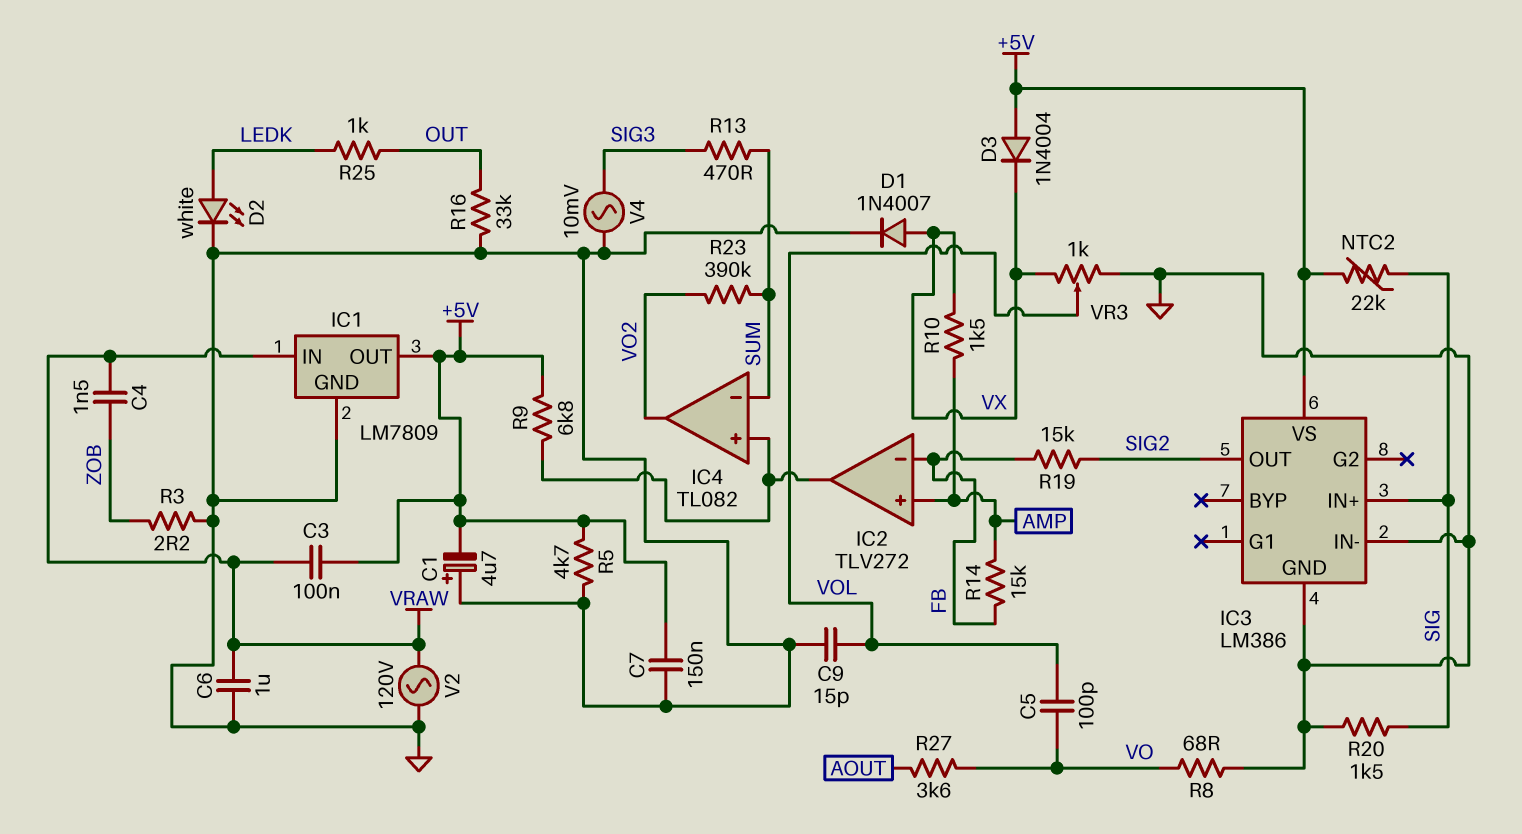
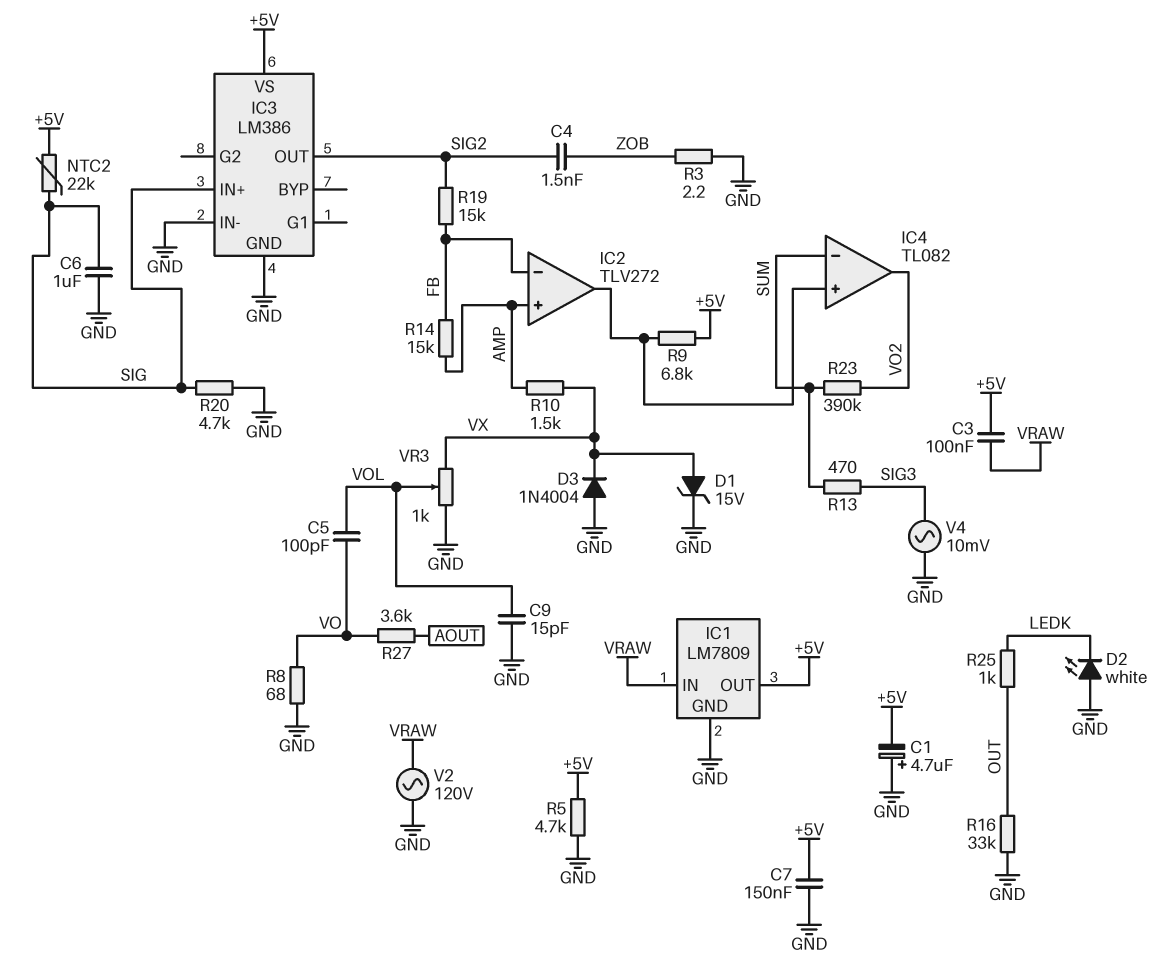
C4: 1.5nF (VRAW, ZOB) -> 1.5nF (SIG2, ZOB)
C6: 1uF (GND, VRAW) -> 1uF (GND, SIG)
D1: diode 1N4007 (A VX, K GND) -> zener 15V (A VX, K GND)
D2: LED white (A LEDK, K GND) -> LED white (A GND, K LEDK)
D3: diode 1N4004 (A +5V, K VX) -> diode 1N4004 (A GND, K VX)
R20: 1.5k (GND, SIG) -> 4.7k (GND, SIG)

